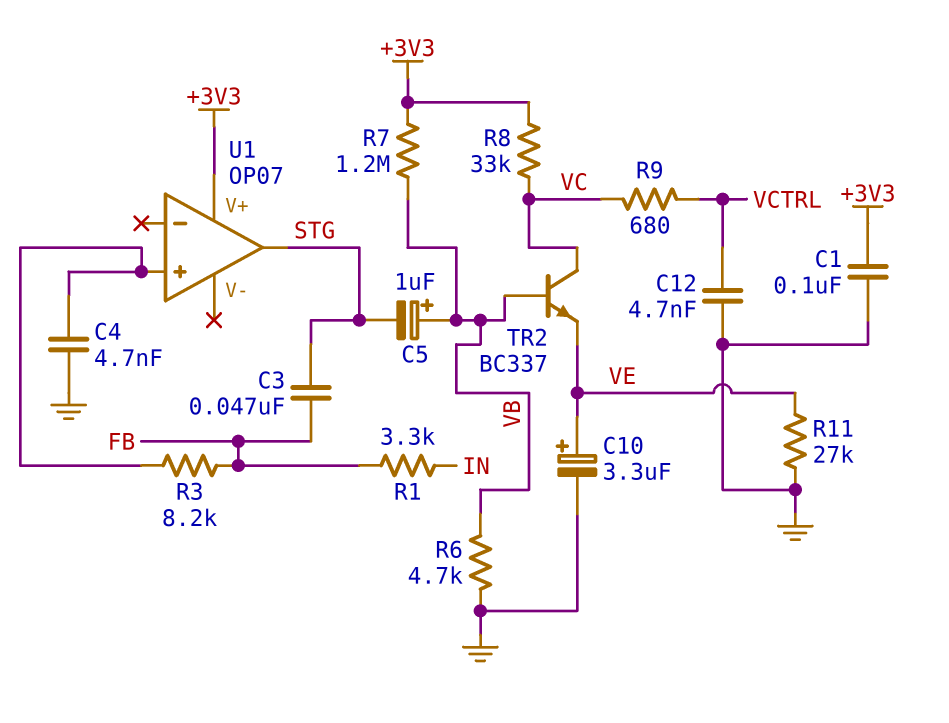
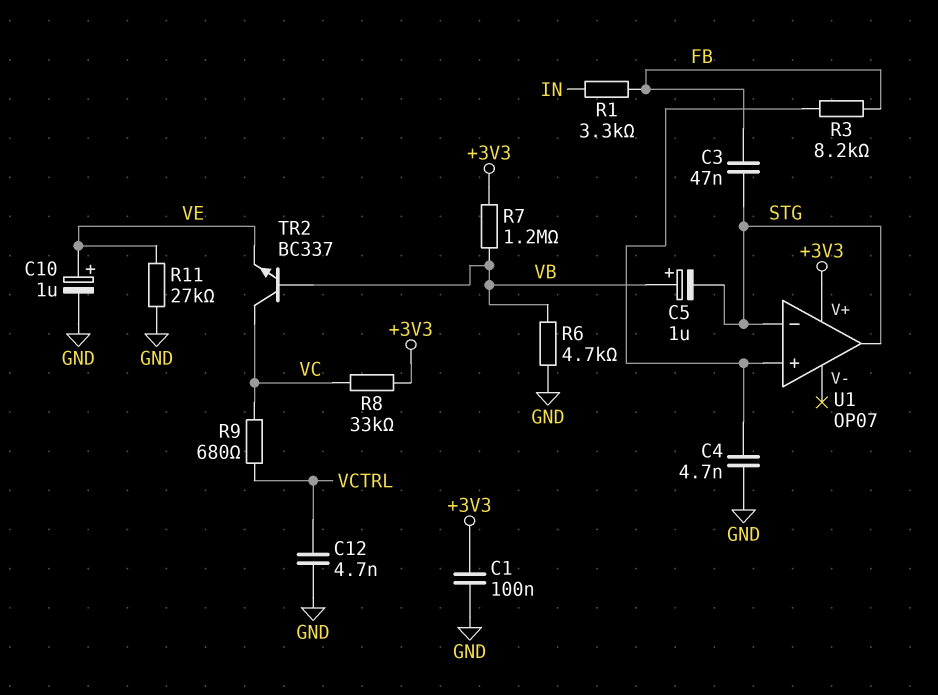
C10: 3.3uF (plus VE, minus GND) -> 1uF (plus VE, minus GND)
U1 pin in-: none -> STG

